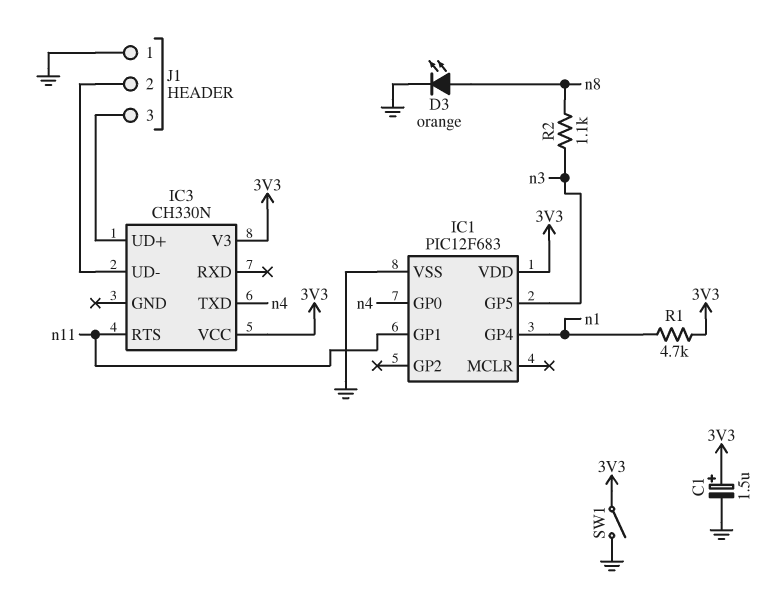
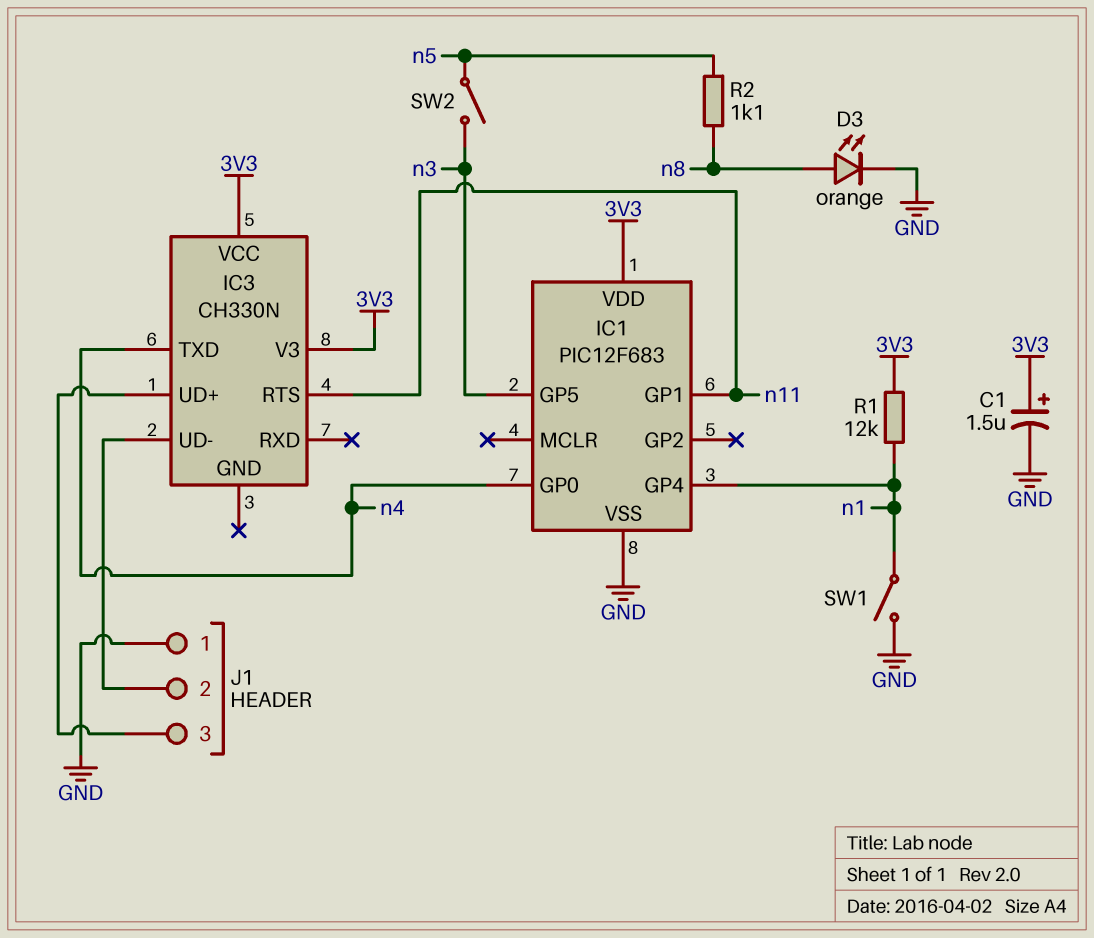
R1: 4.7k (3V3, n1) -> 12k (3V3, n1)
R2: 1.1k (n3, n8) -> 1.1k (n5, n8)
SW1: switch (3V3, GND) -> switch (GND, n1)
SW2: none -> switch (n3, n5)

